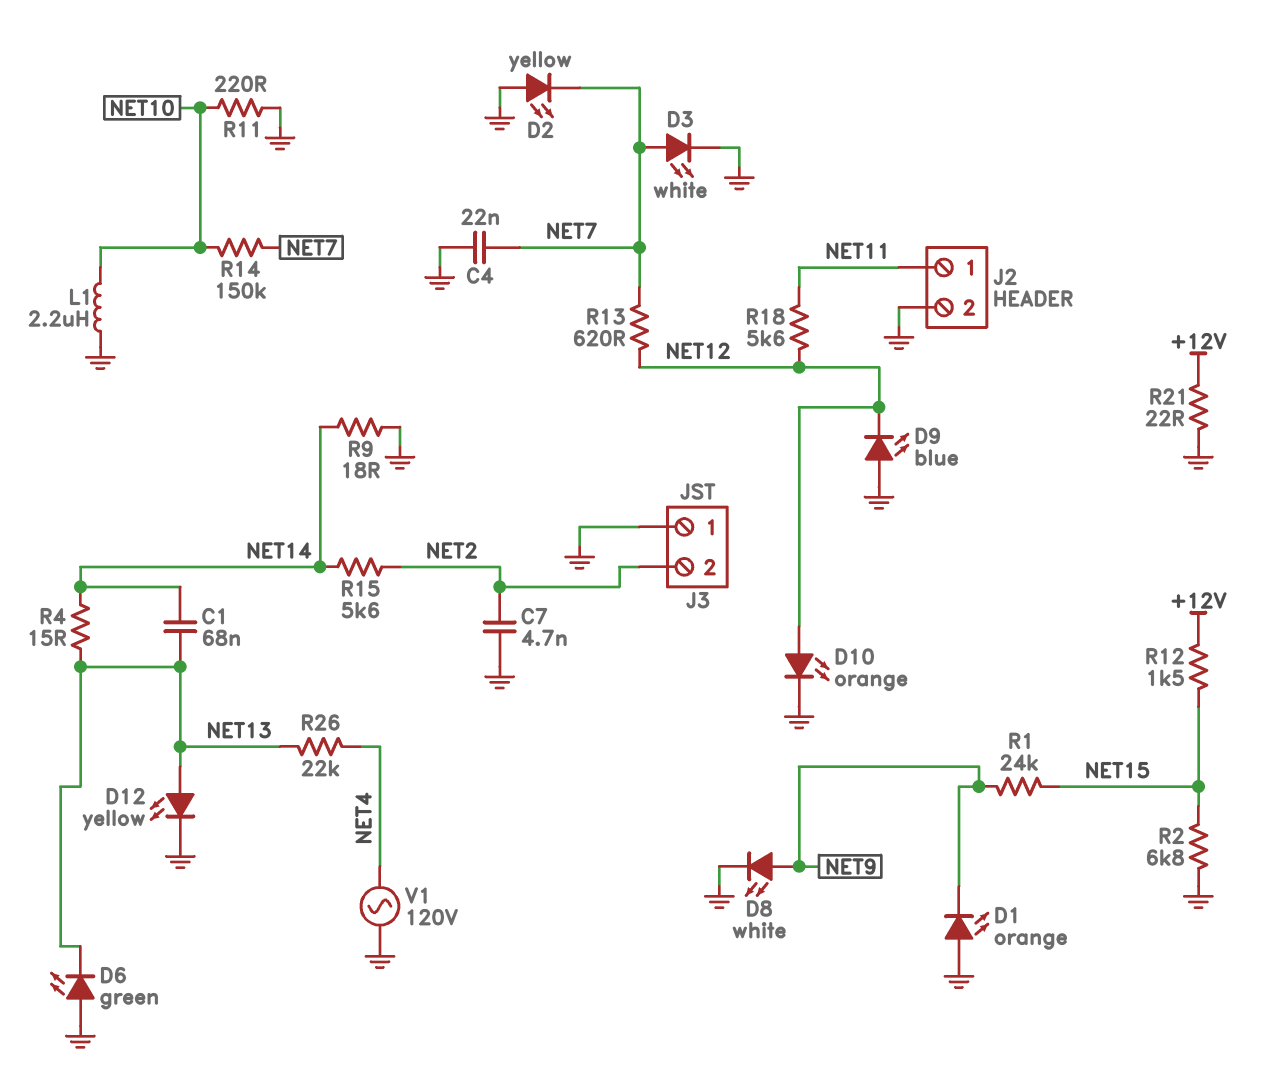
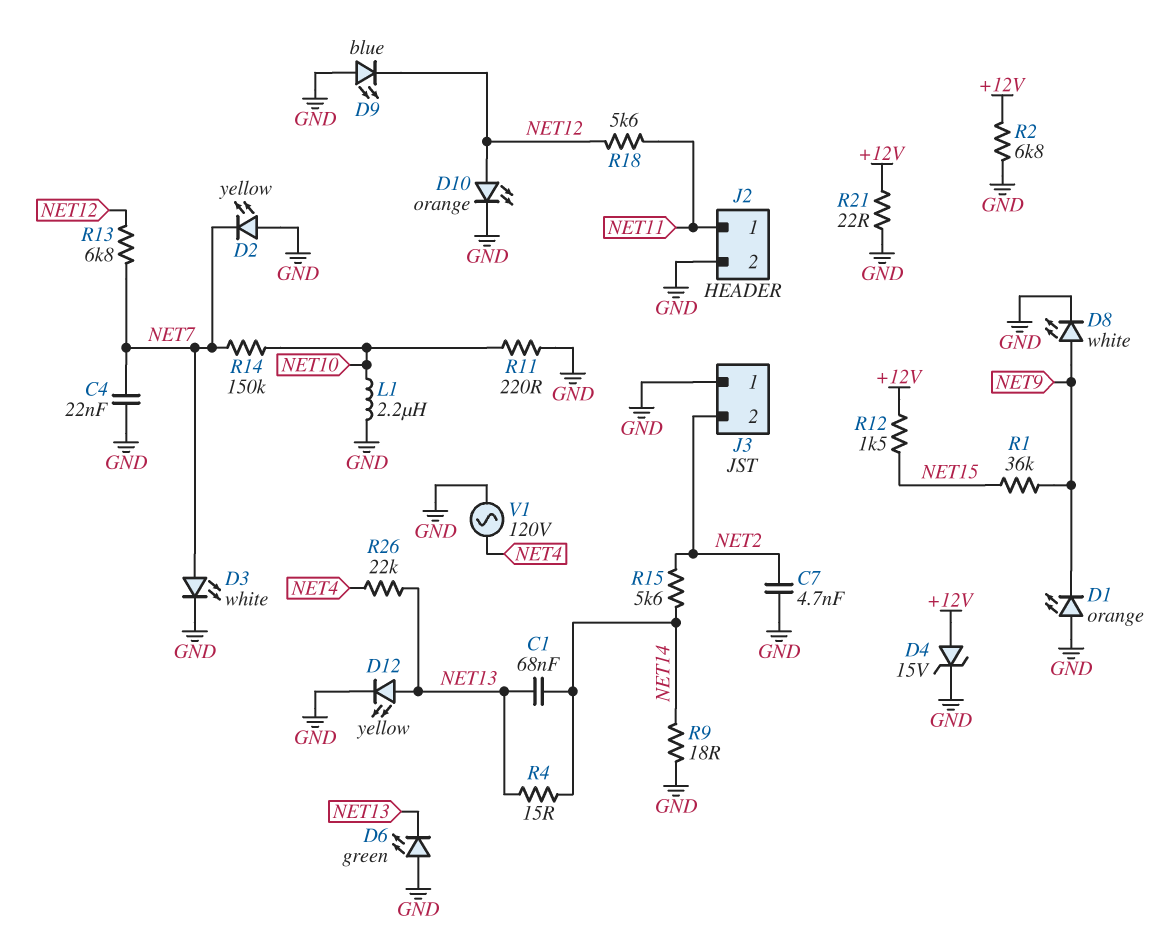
D4: none -> zener 15V (A +12V, K GND)
R1: 24k (NET9, NET15) -> 36k (NET9, NET15)
R2: 6.8k (GND, NET15) -> 6.8k (+12V, GND)
R13: 620 (NET7, NET12) -> 6.8k (NET7, NET12)

